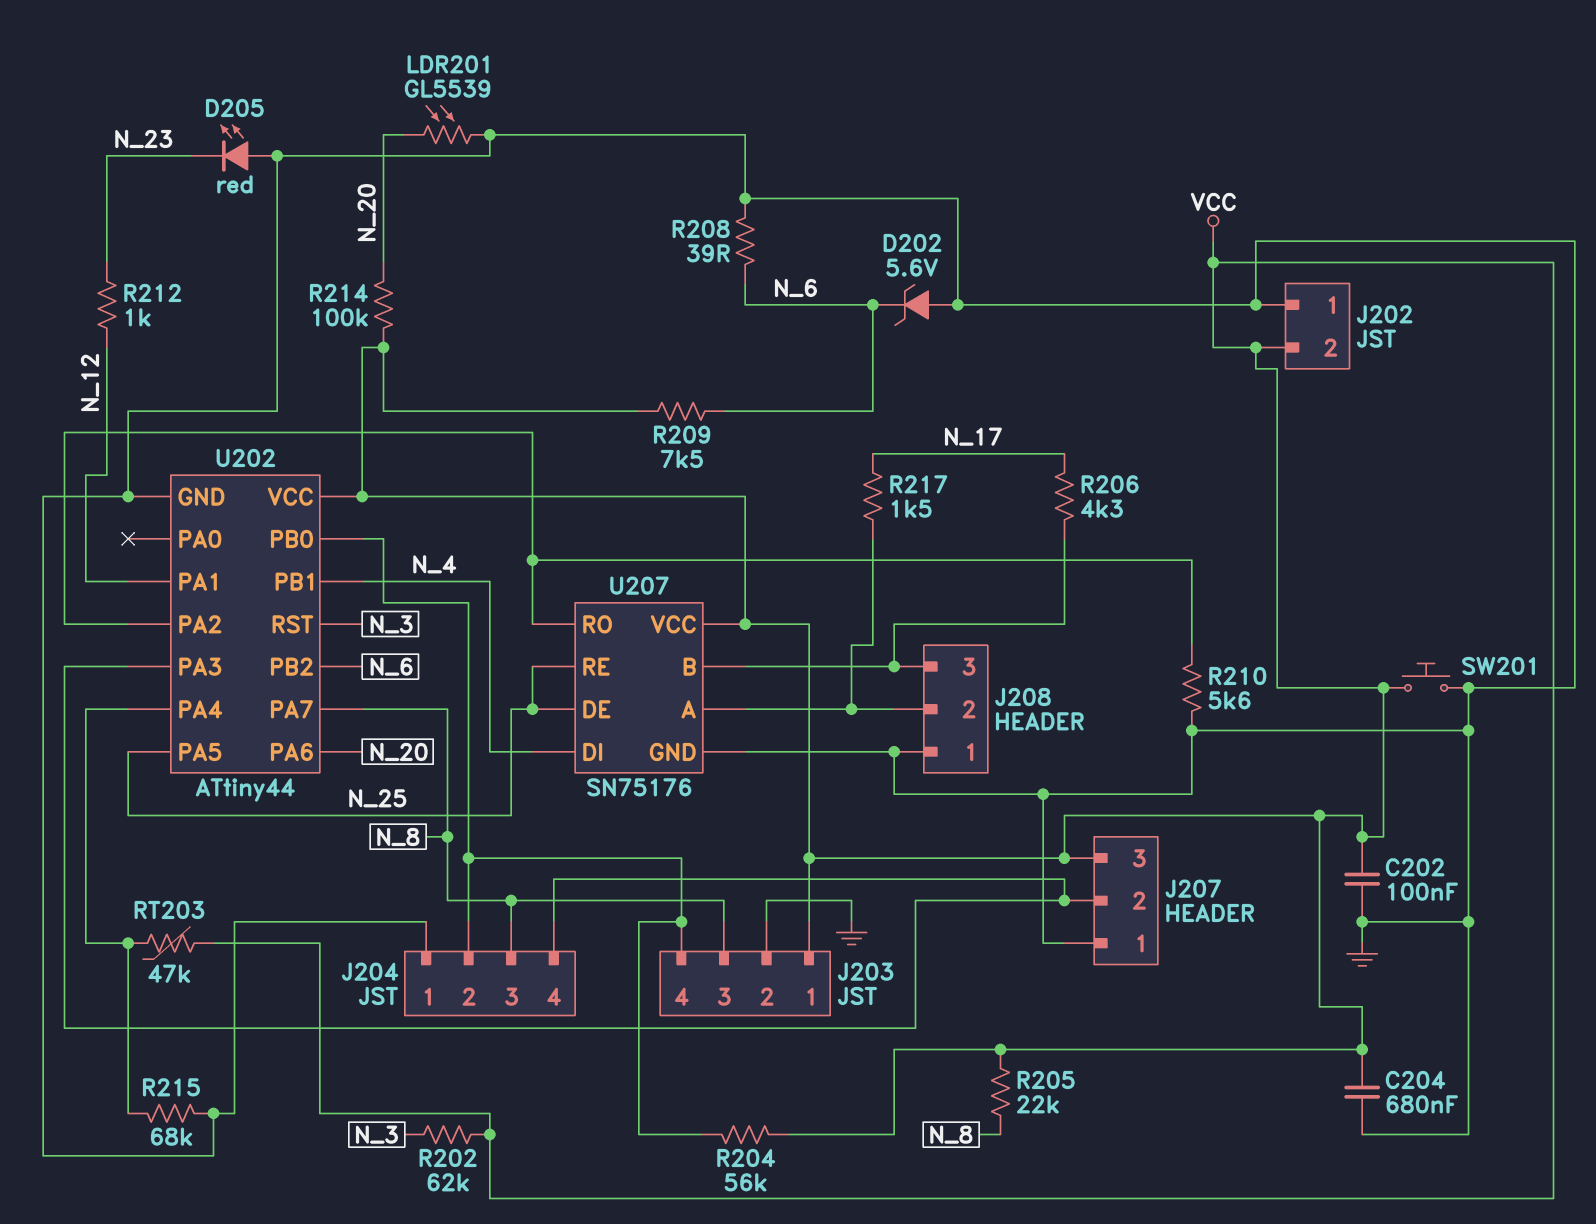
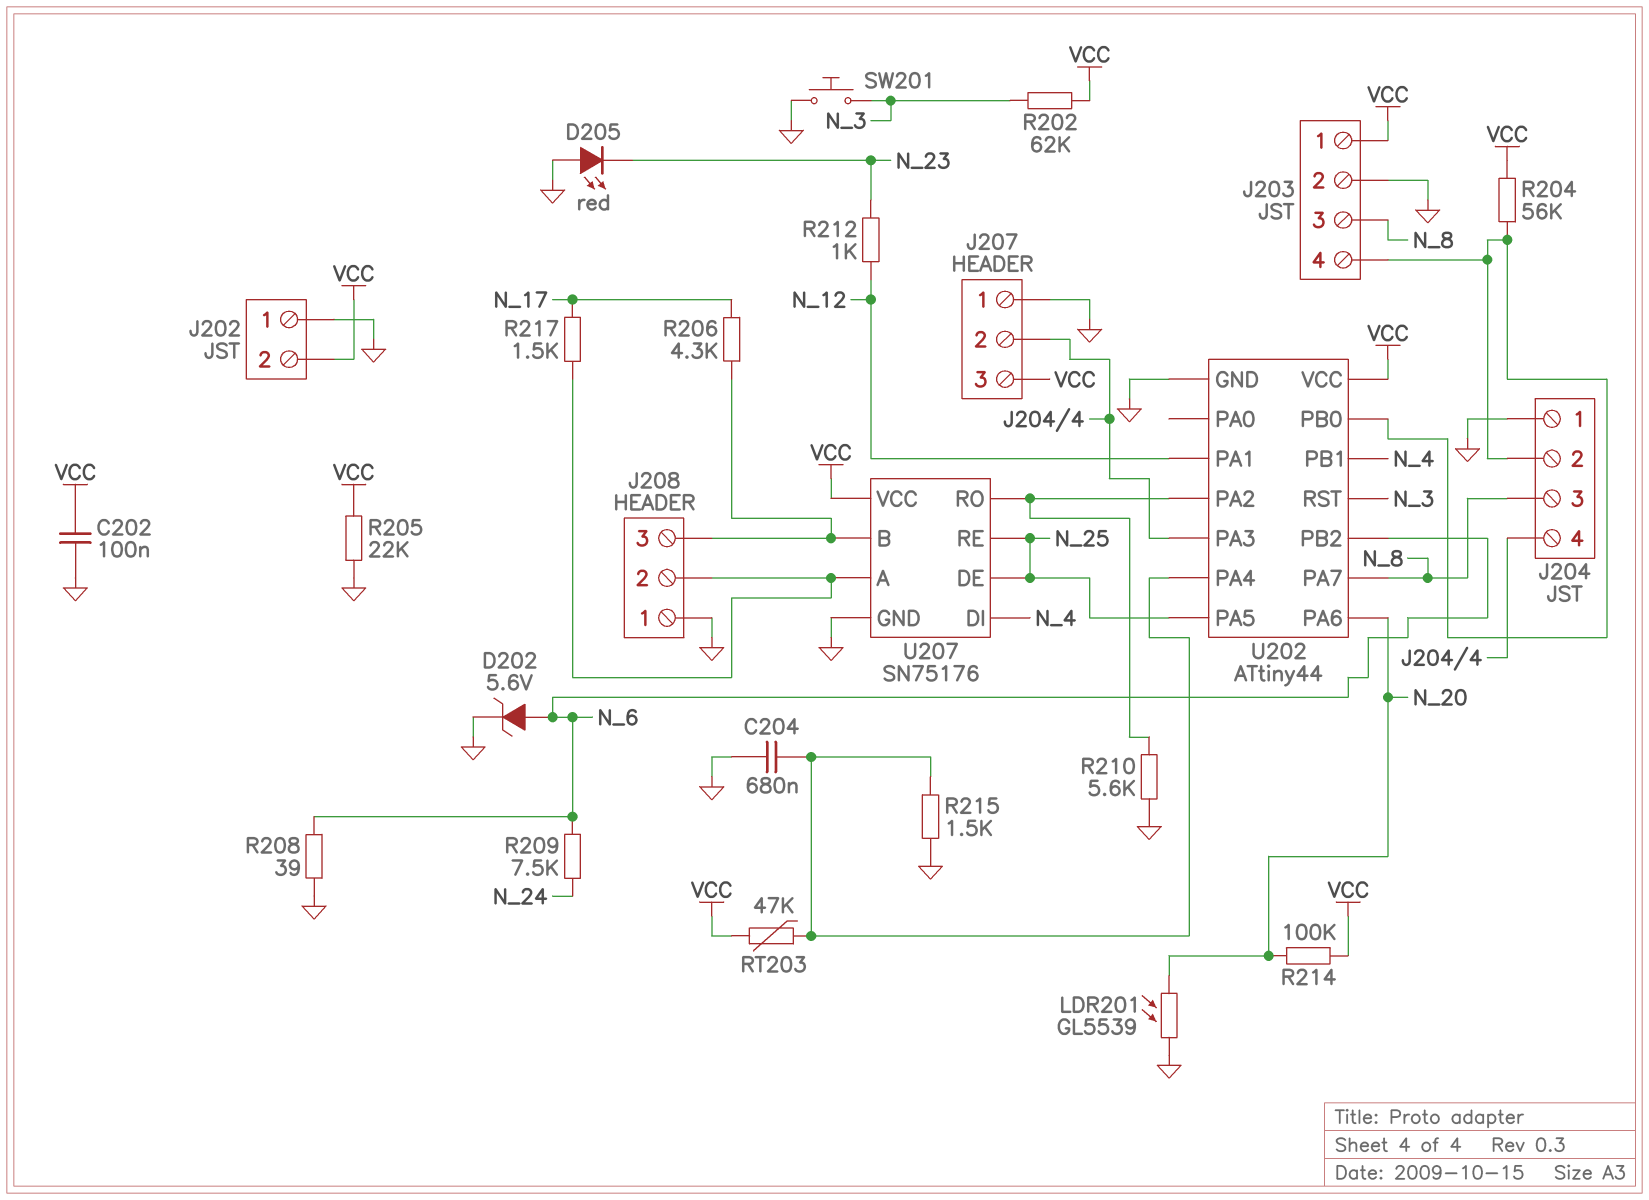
C204: 680nF (GND, VCC) -> 680nF (GND, U202/PA4)
D202: zener 5.6V (A GND, K N_6) -> zener 5.6V (A N_6, K GND)
R205: 22k (N_8, VCC) -> 22k (GND, VCC)
R209: 7.5k (N_6, VCC) -> 7.5k (N_6, N_24)
R215: 68k (GND, U202/PA4) -> 1.5k (GND, U202/PA4)
SW201: button (GND, VCC) -> button (GND, N_3)

